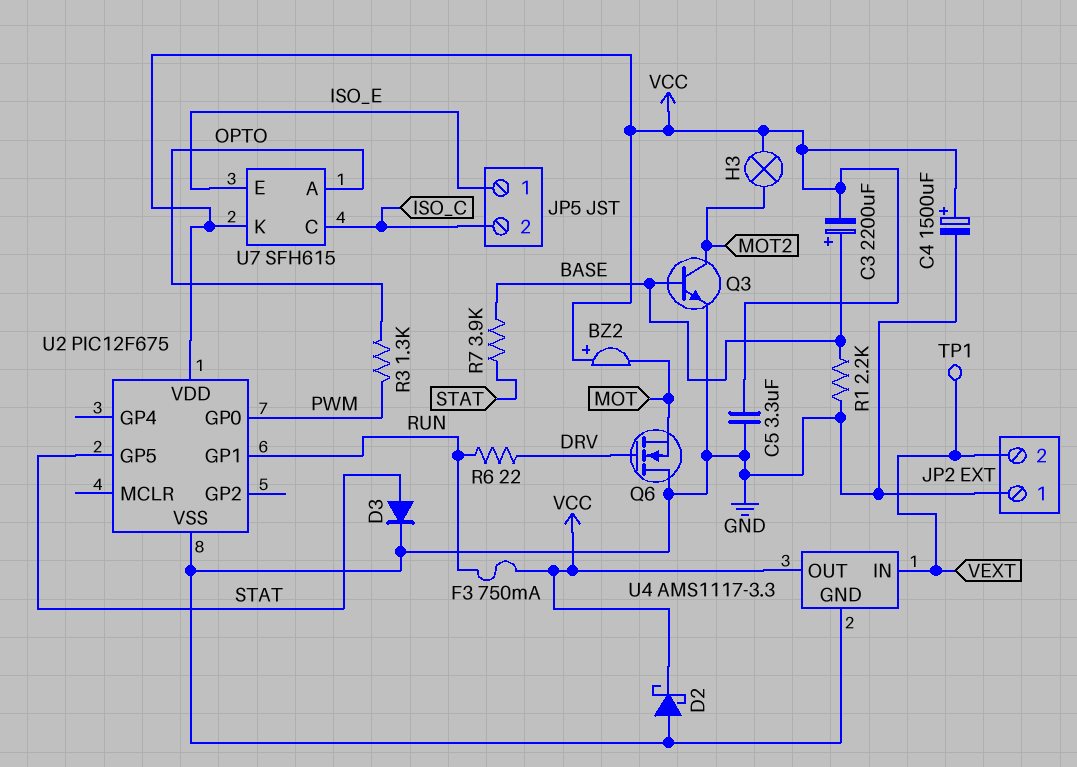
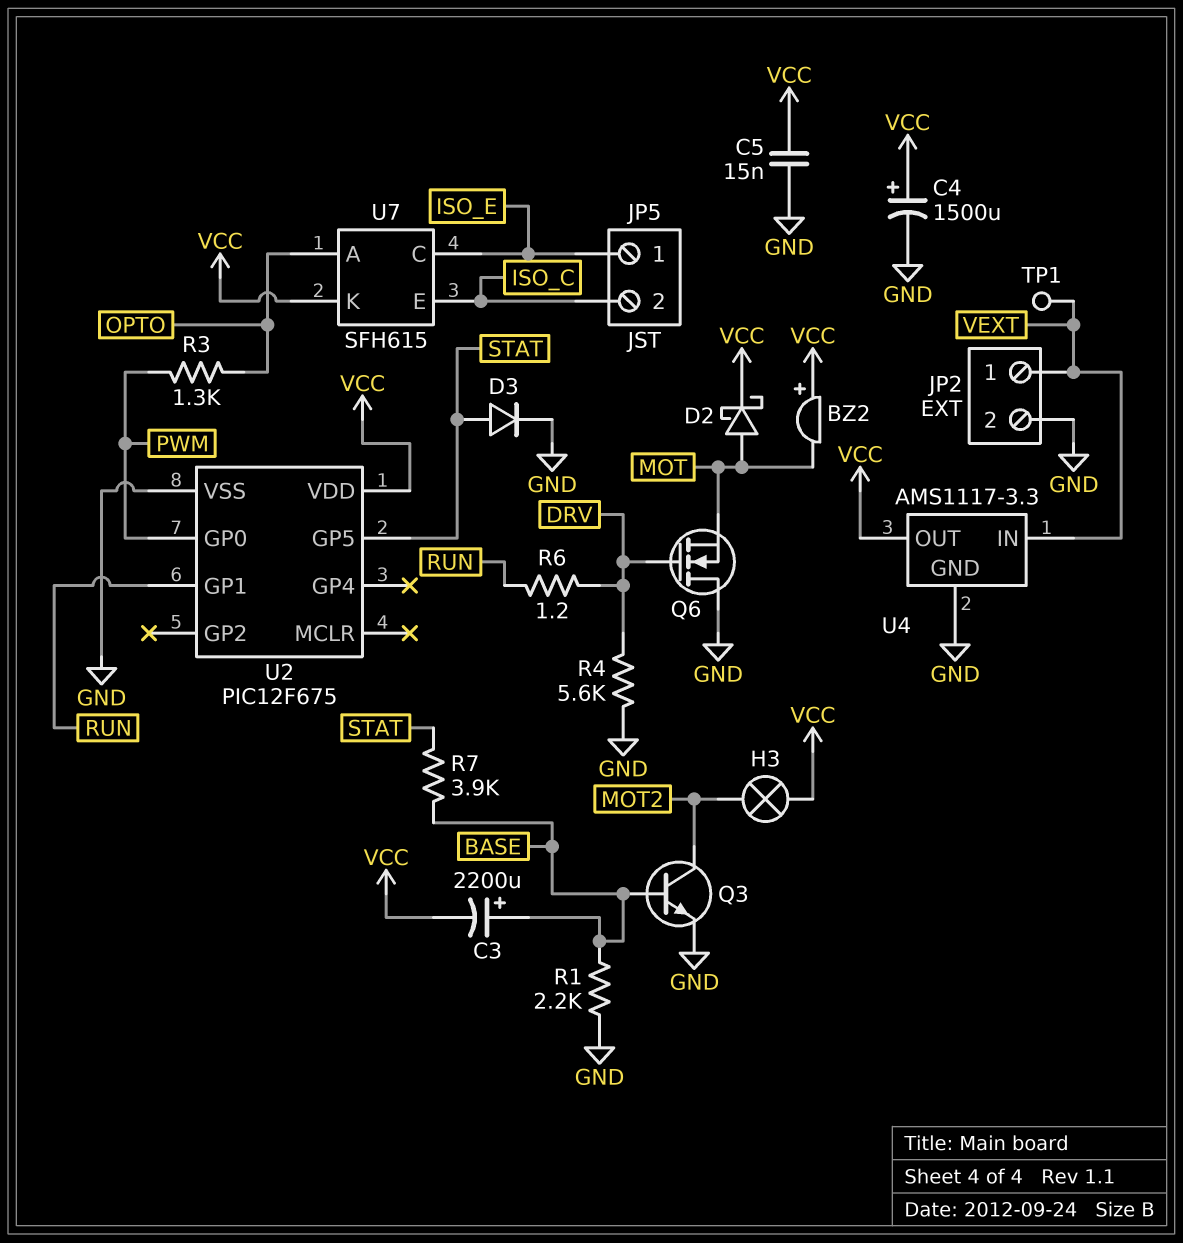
C5: 3.3uF (GND, VCC) -> 15nF (GND, VCC)
D2: schottky (A GND, K VCC) -> schottky (A MOT, K VCC)
F3: 750mA (RUN, VCC) -> none
JP2 pin 1: GND -> VEXT
JP2 pin 2: VEXT -> GND
R4: none -> 5.6k (DRV, GND)
R6: 22 (DRV, RUN) -> 1.2 (DRV, RUN)
U7 pin C: ISO_C -> ISO_E
U7 pin E: ISO_E -> ISO_C

